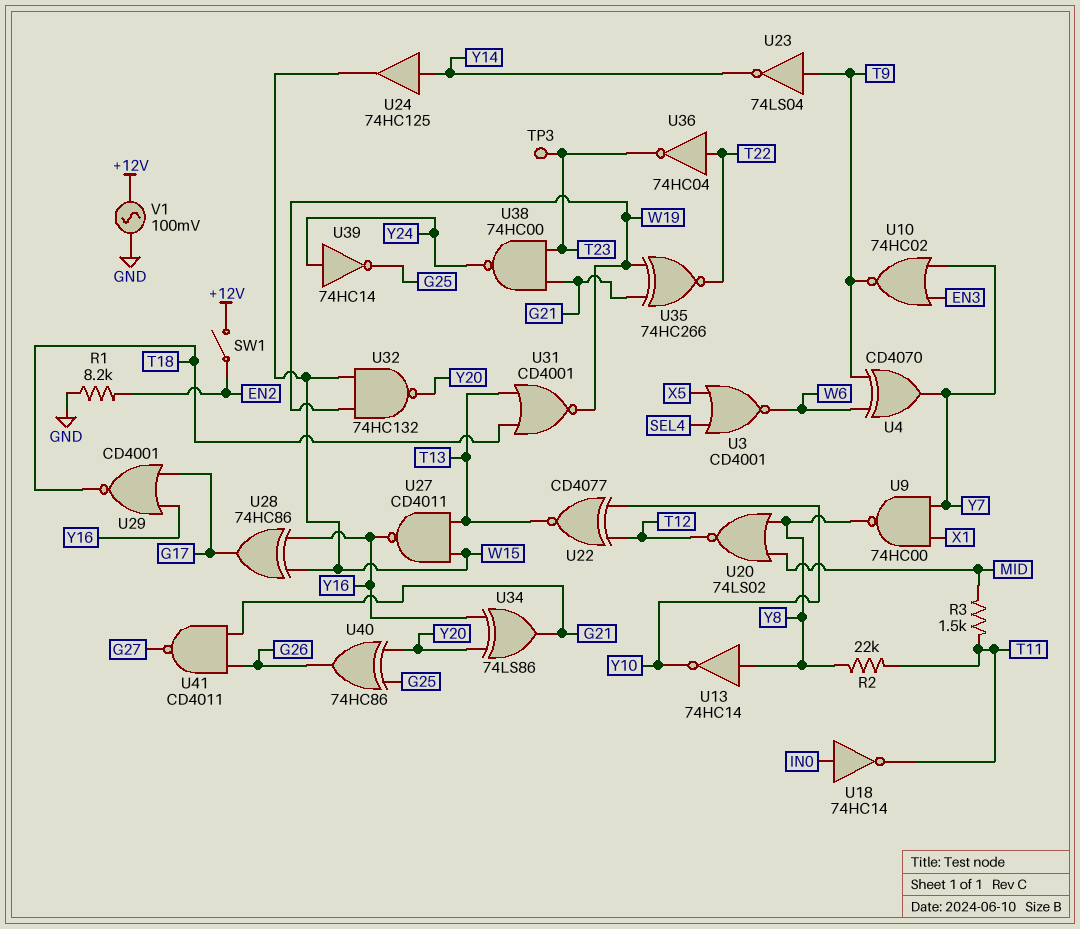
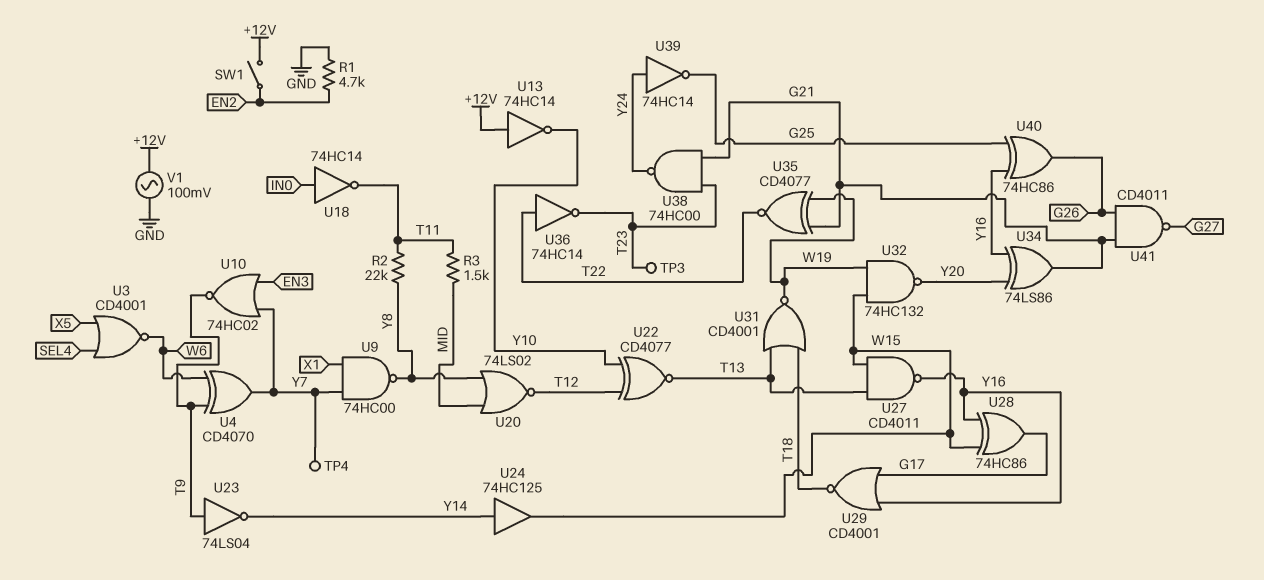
R1: 8.2k (EN2, GND) -> 4.7k (EN2, GND)
TP4: none -> test point (Y7)
U13: NOT 74HC14 (in Y8, out Y10) -> NOT 74HC14 (in +12V, out Y10)
U35: XNOR 74HC266 (in G21, in W19, out T22) -> XNOR CD4077 (in G21, in W19, out T22)
U36: NOT 74HC04 (in T22, out T23) -> NOT 74HC14 (in T22, out T23)
U40: XOR 74HC86 (in G25, in Y20, out G26) -> XOR 74HC86 (in G25, in Y16, out G26)

